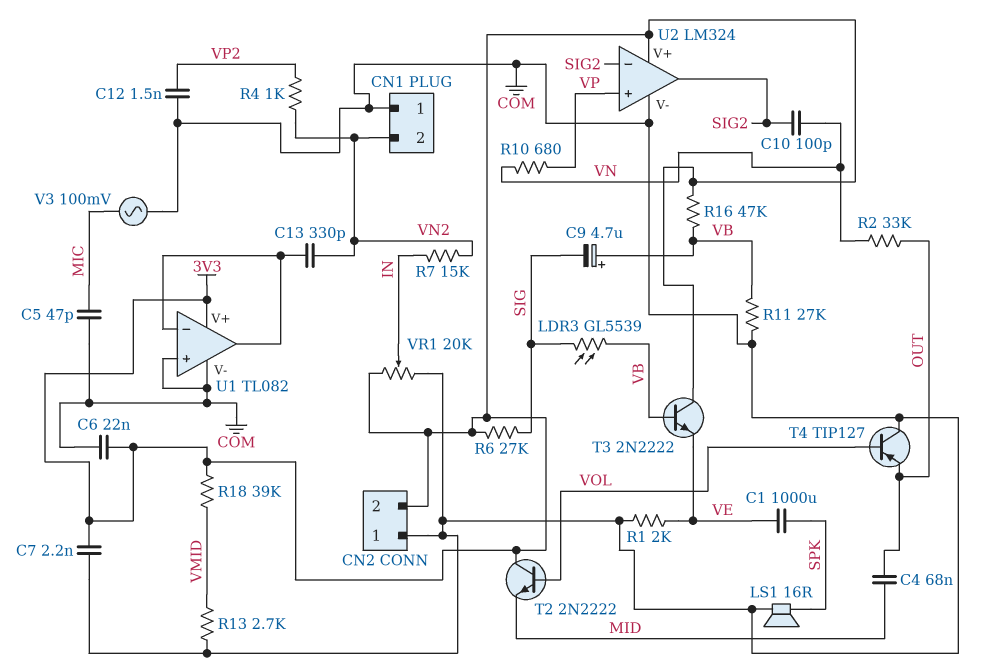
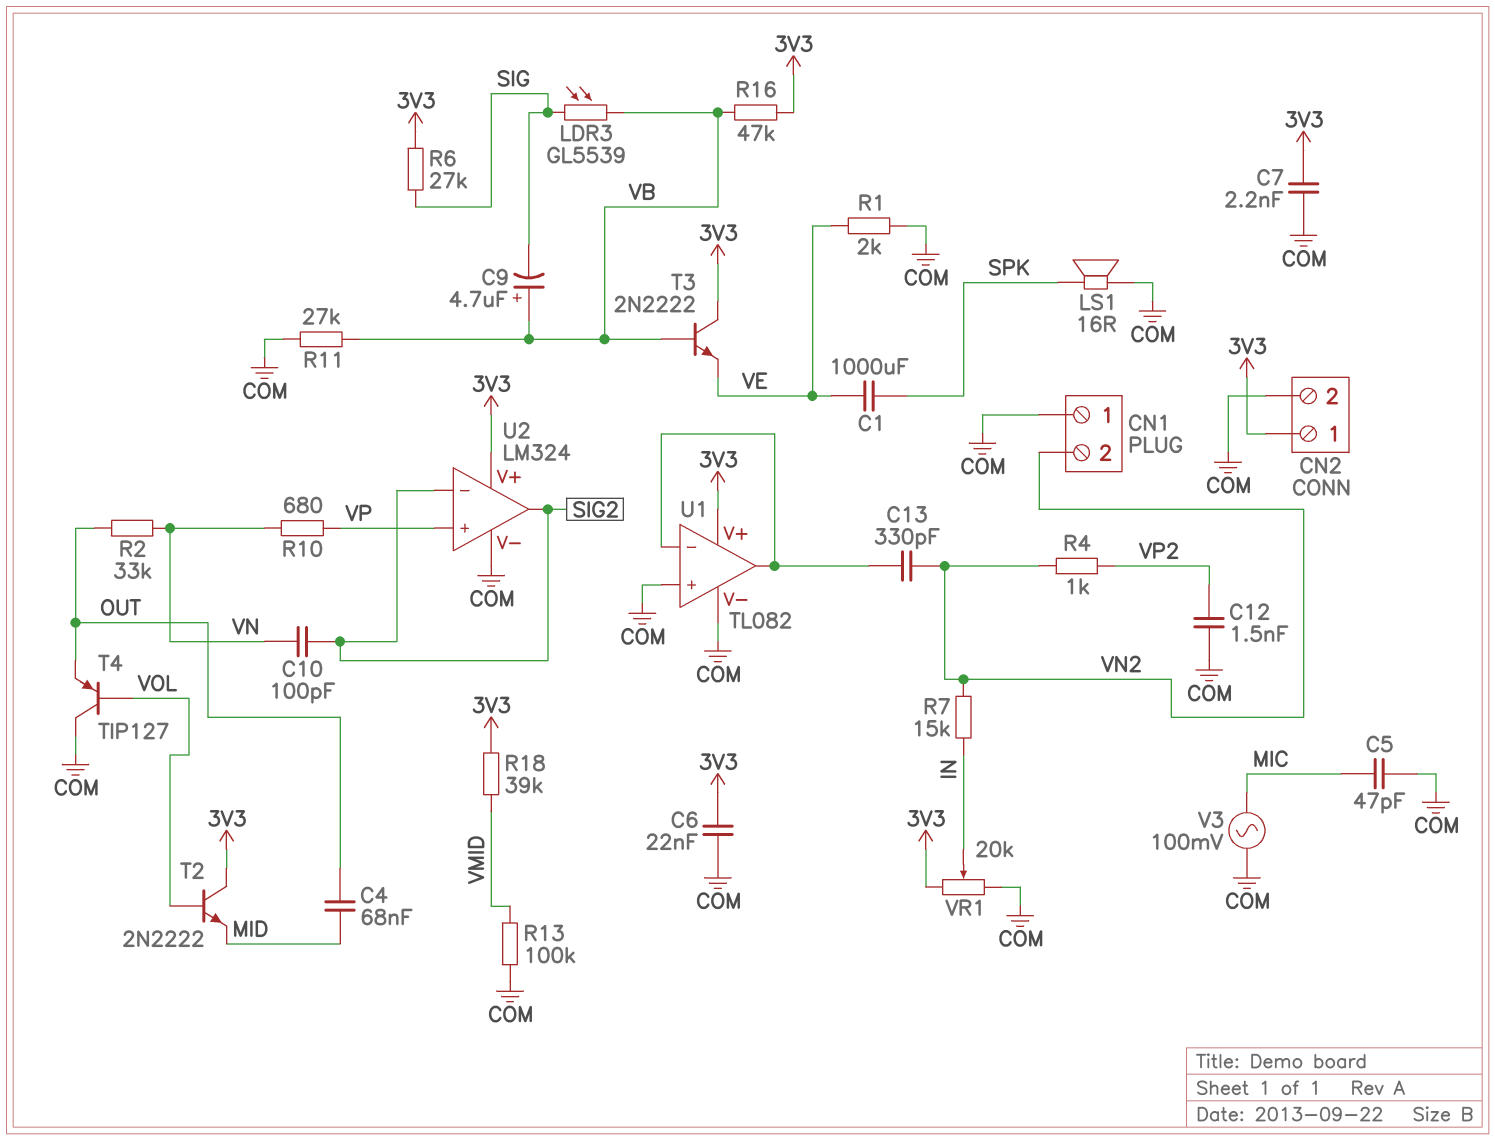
CN2 pin 1: COM -> 3V3
CN2 pin 2: 3V3 -> COM
R13: 2.7k (COM, VMID) -> 100k (COM, VMID)

